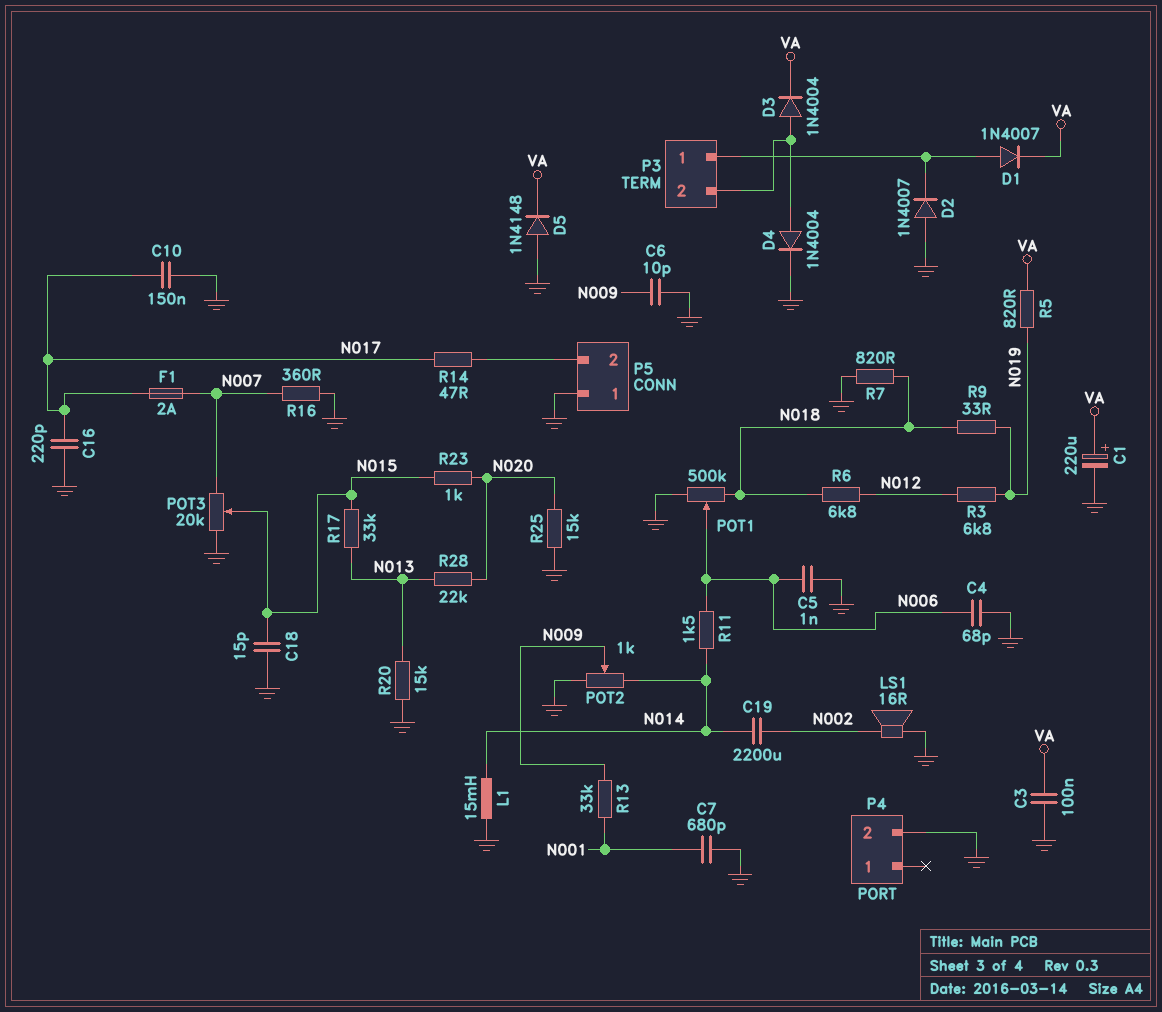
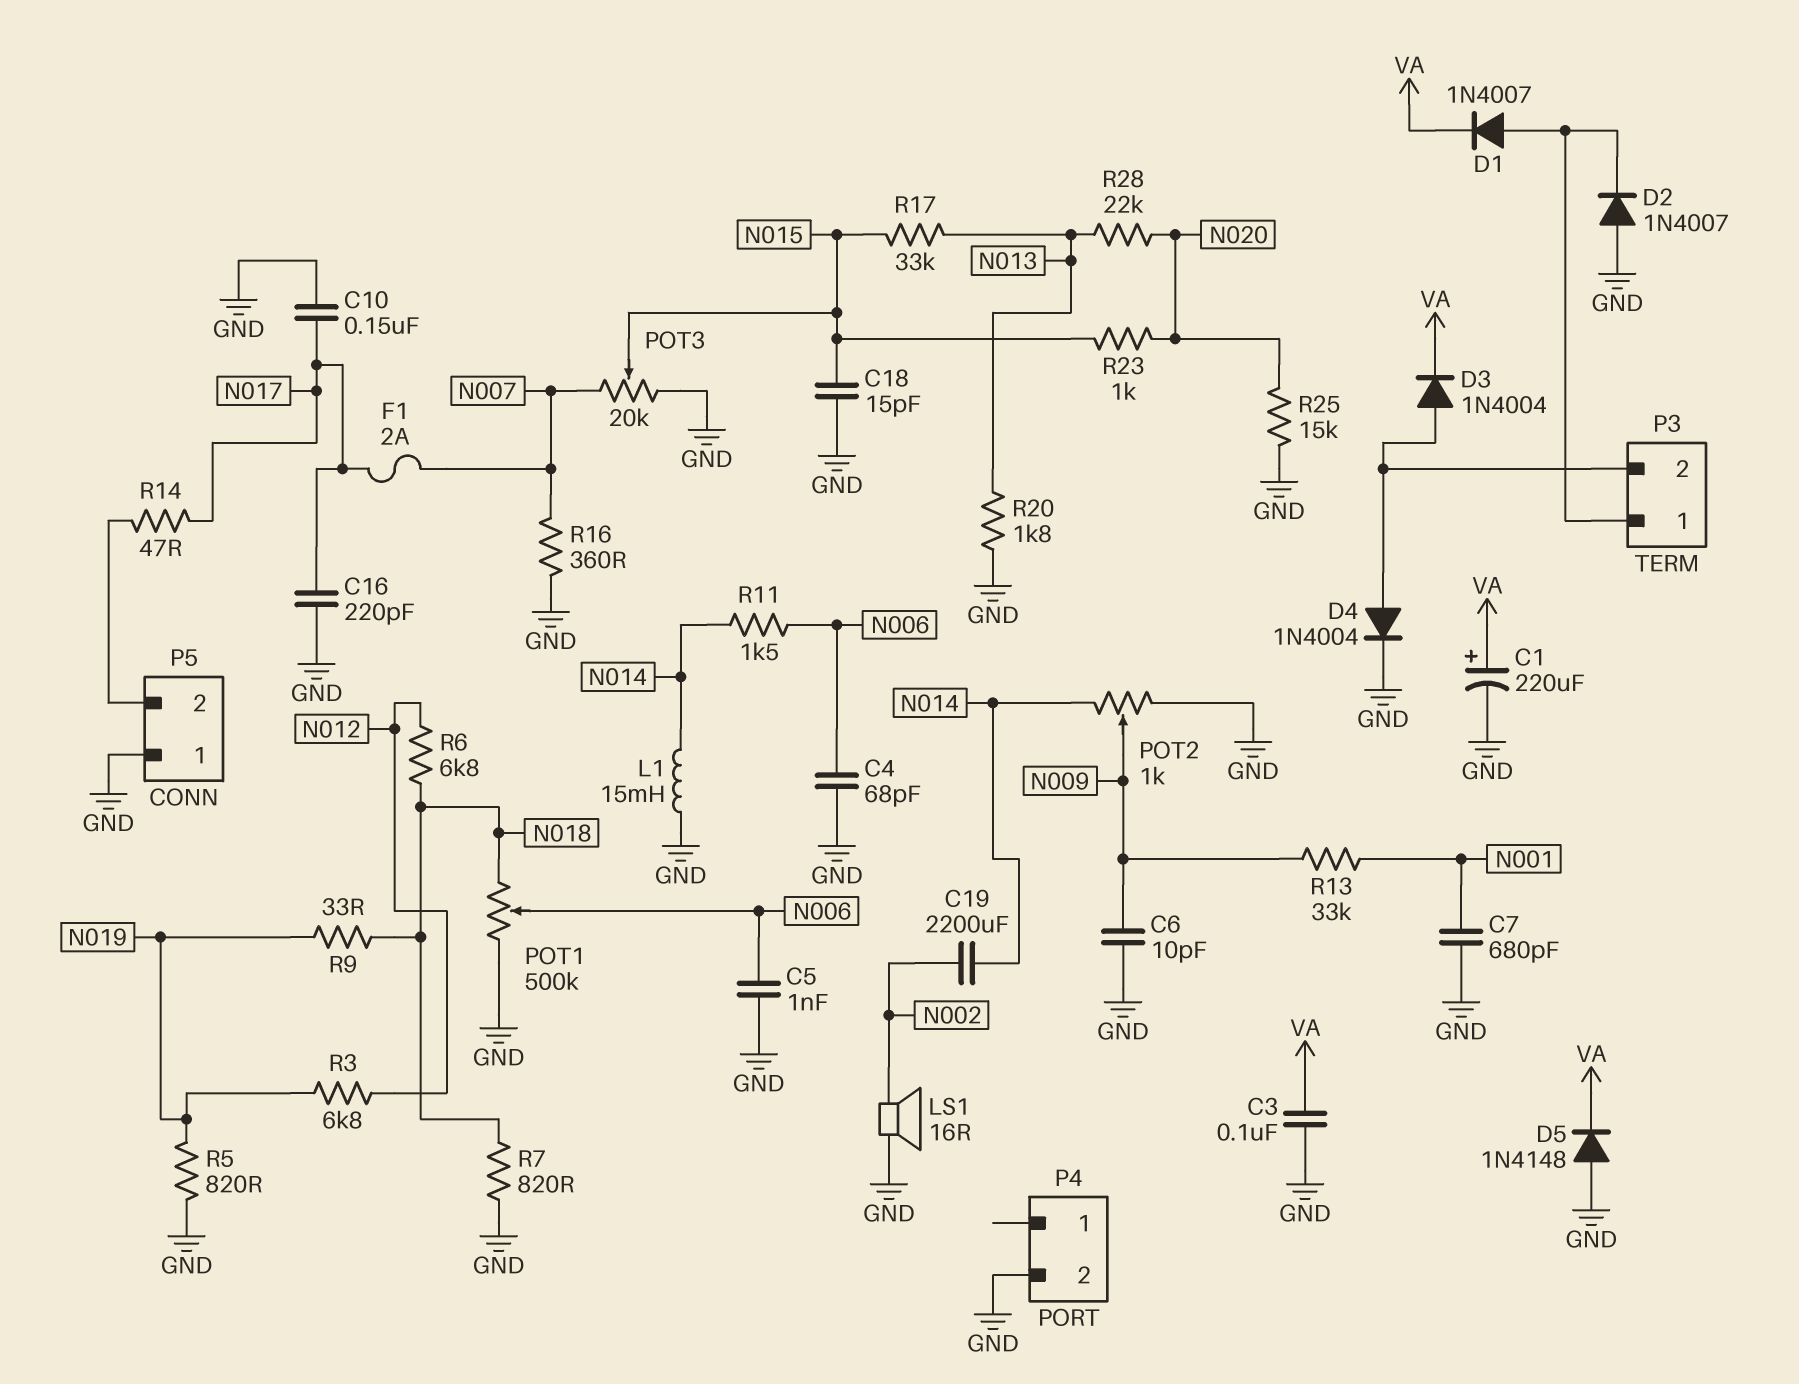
R5: 820 (N019, VA) -> 820 (GND, N019)
R20: 15k (GND, N013) -> 1.8k (GND, N013)

